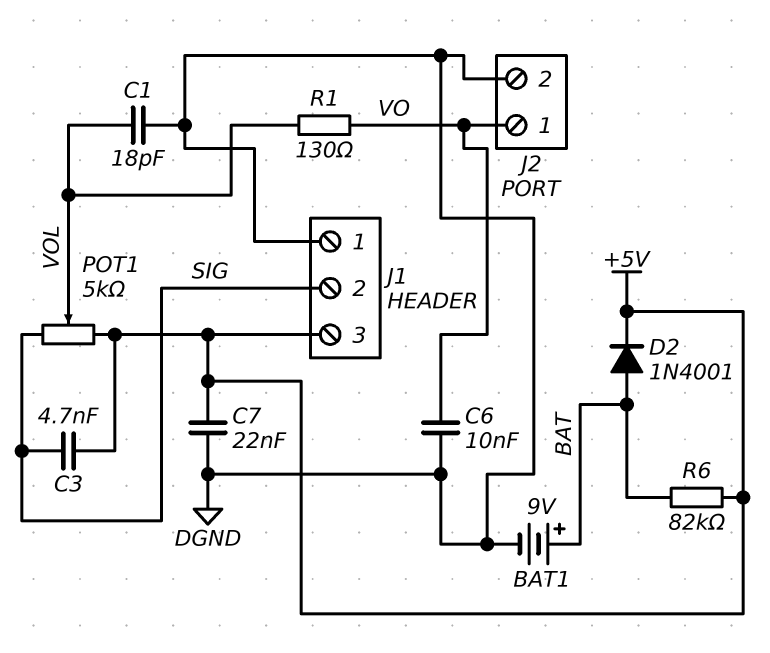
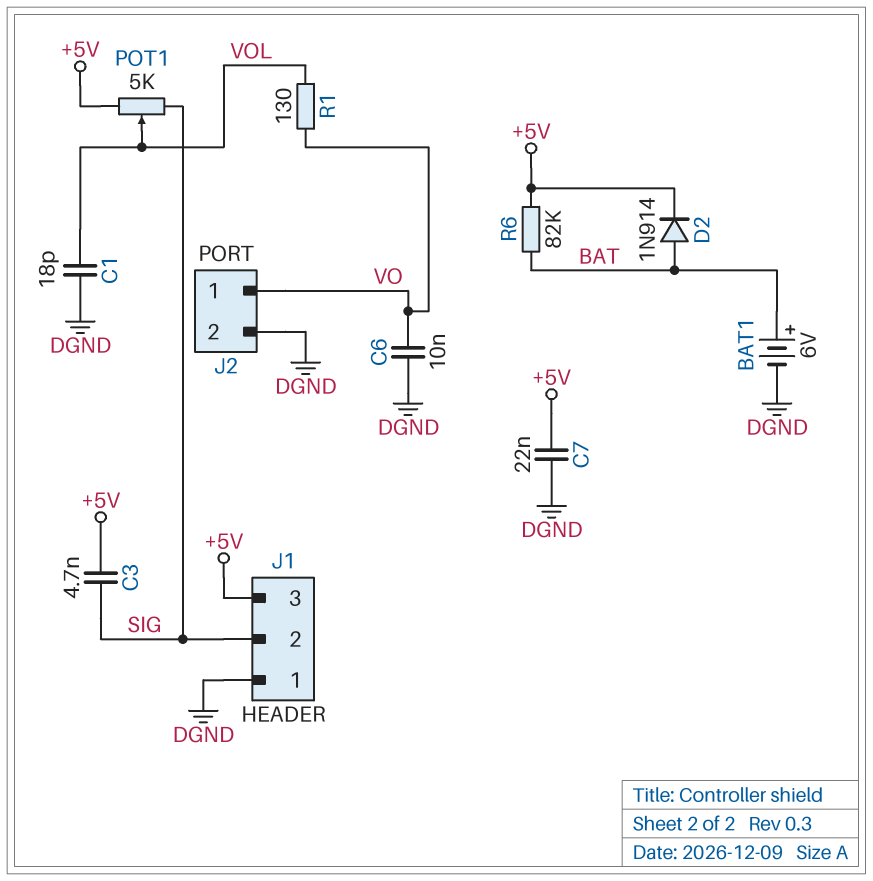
BAT1: 9V (plus BAT, minus DGND) -> 6V (plus BAT, minus DGND)
D2: diode 1N4001 (A BAT, K +5V) -> diode 1N914 (A BAT, K +5V)

